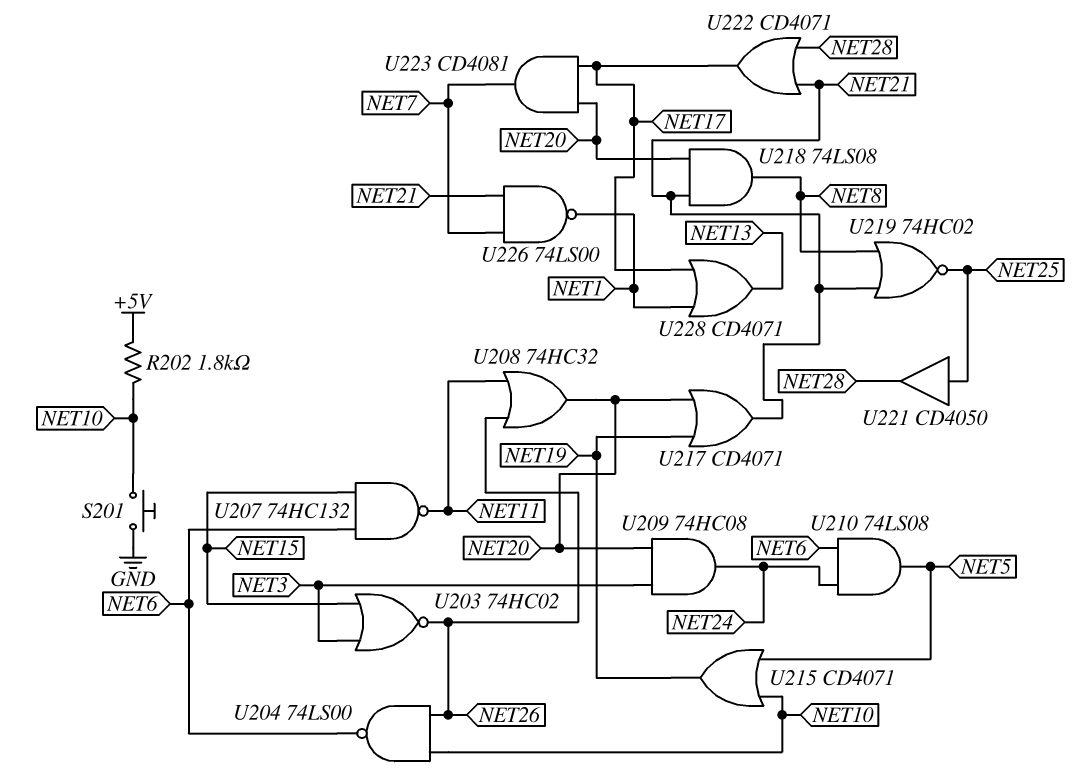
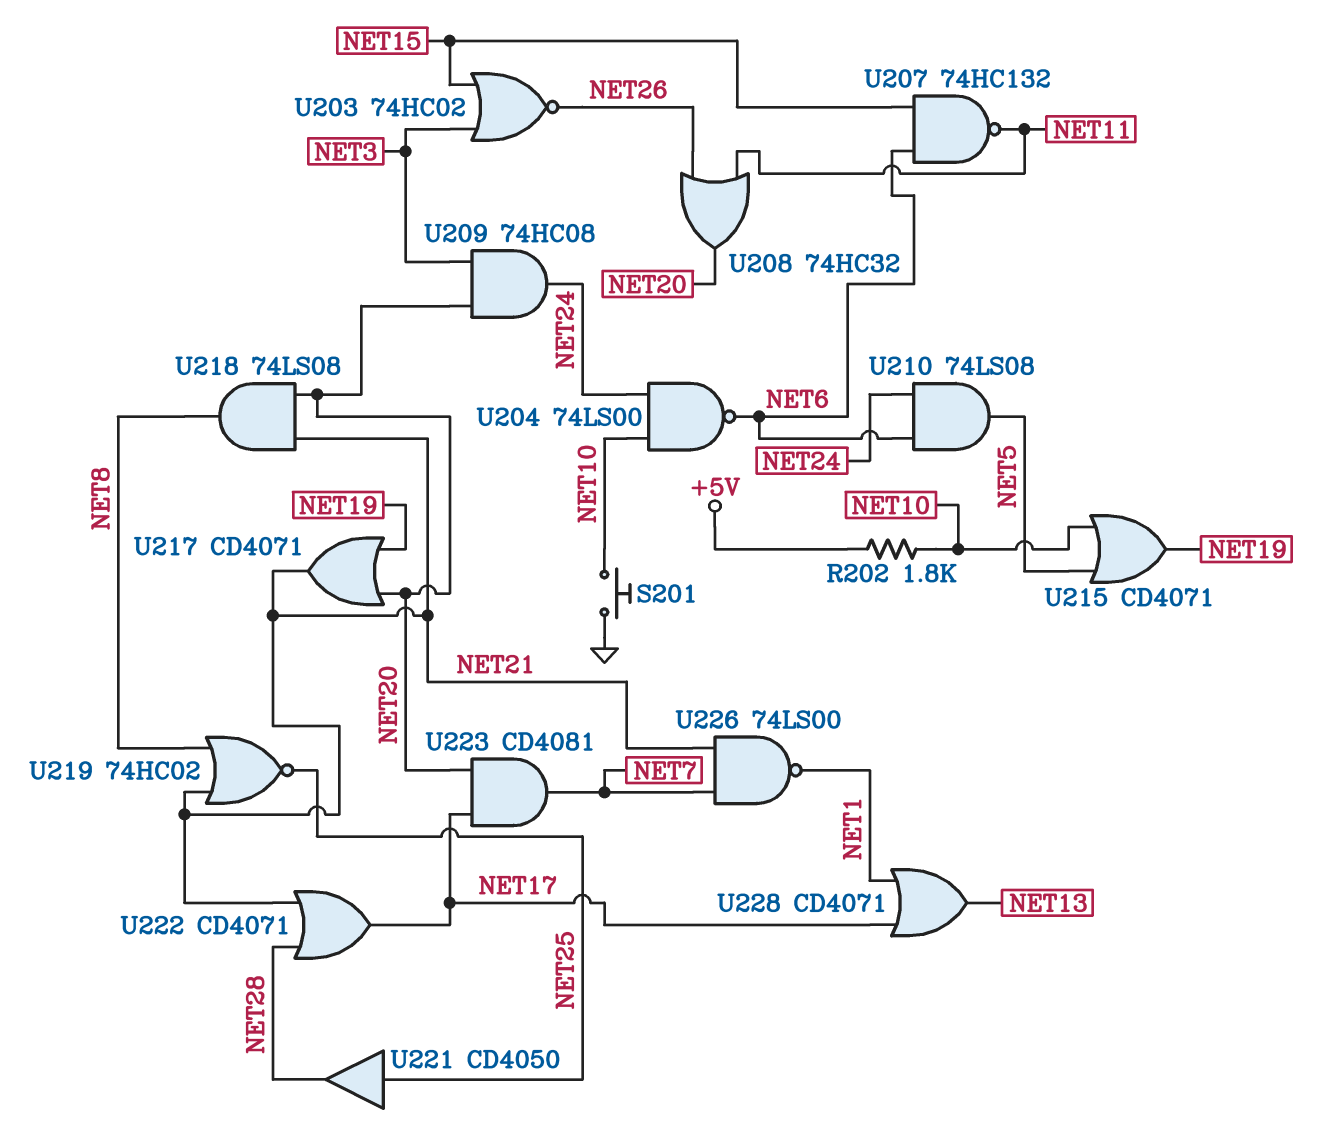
U204: NAND 74LS00 (in NET10, in NET26, out NET6) -> NAND 74LS00 (in NET10, in NET24, out NET6)

